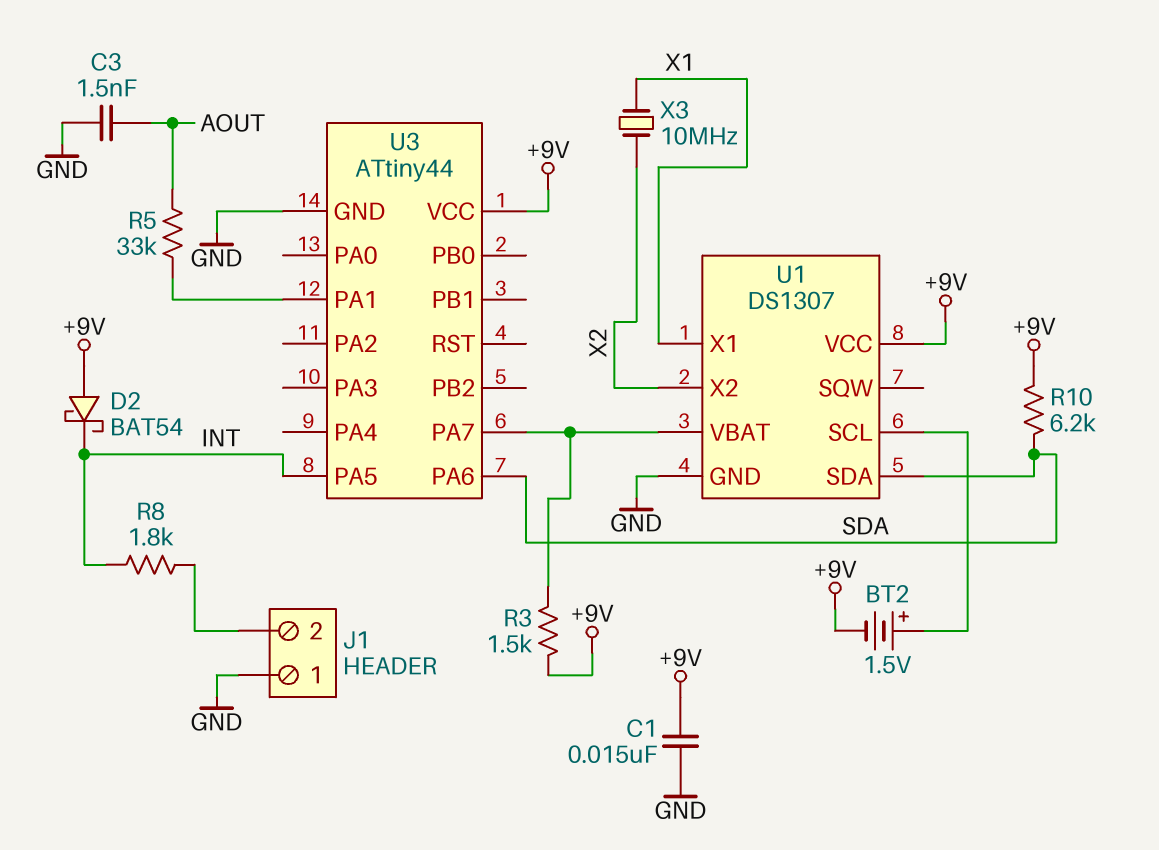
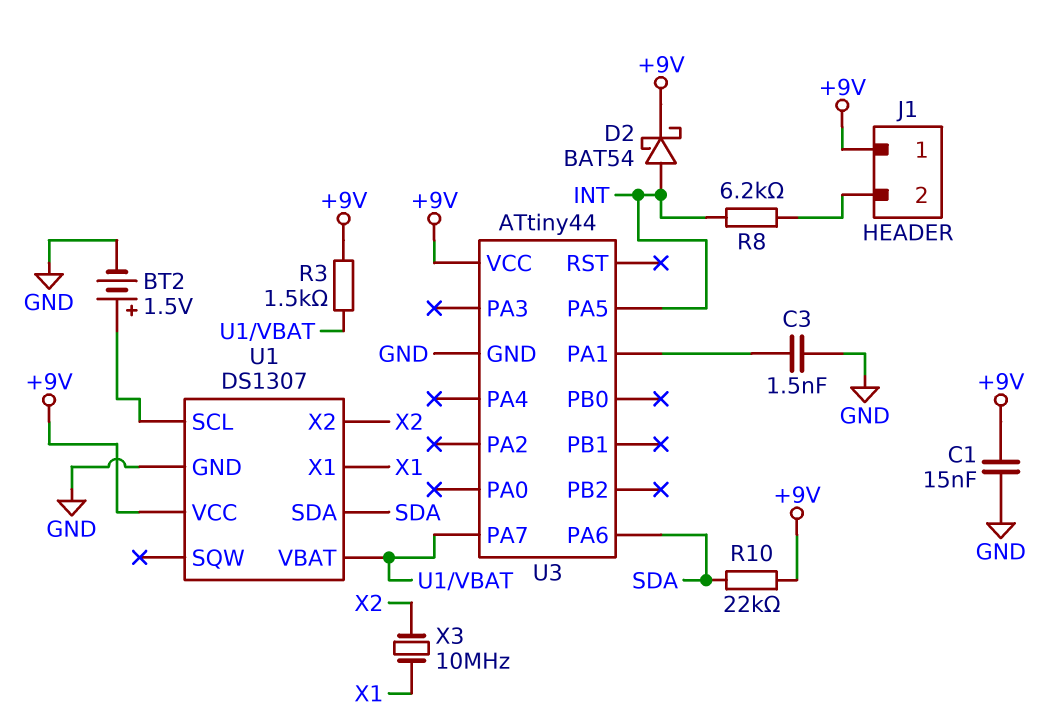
BT2: 1.5V (plus U1/SCL, minus +9V) -> 1.5V (plus U1/SCL, minus GND)
C3: 1.5nF (AOUT, GND) -> 1.5nF (GND, U3/PA1)
D2: schottky BAT54 (A +9V, K INT) -> schottky BAT54 (A INT, K +9V)
J1 pin 1: GND -> +9V
R5: 33k (AOUT, U3/PA1) -> none
R8: 1.8k (INT, J1/2) -> 6.2k (INT, J1/2)
R10: 6.2k (+9V, SDA) -> 22k (+9V, SDA)

